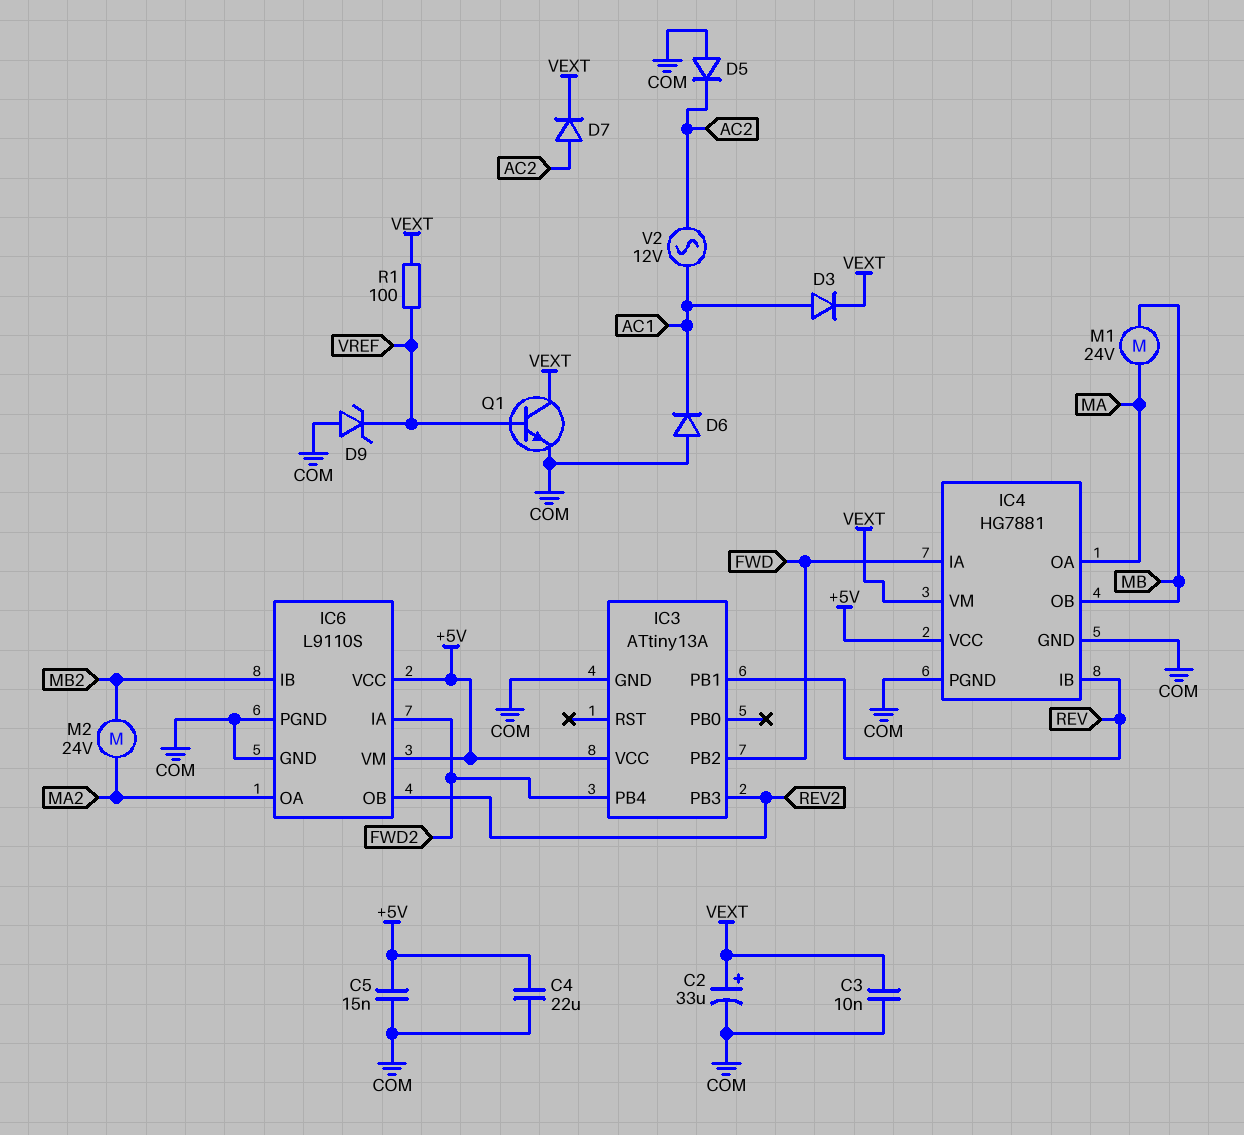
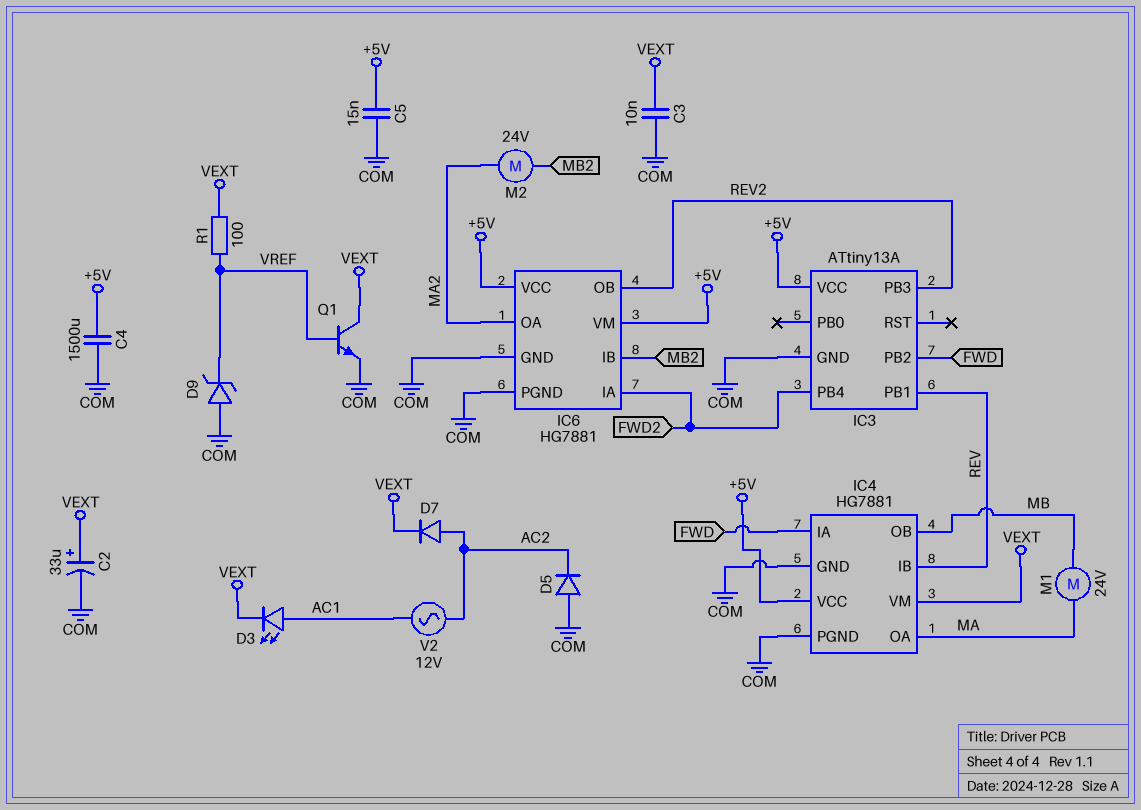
C4: 22uF (+5V, COM) -> 1500uF (+5V, COM)
D3: diode (A AC1, K VEXT) -> LED (A AC1, K VEXT)
D6: diode (A COM, K AC1) -> none
IC6: L9110S -> HG7881

